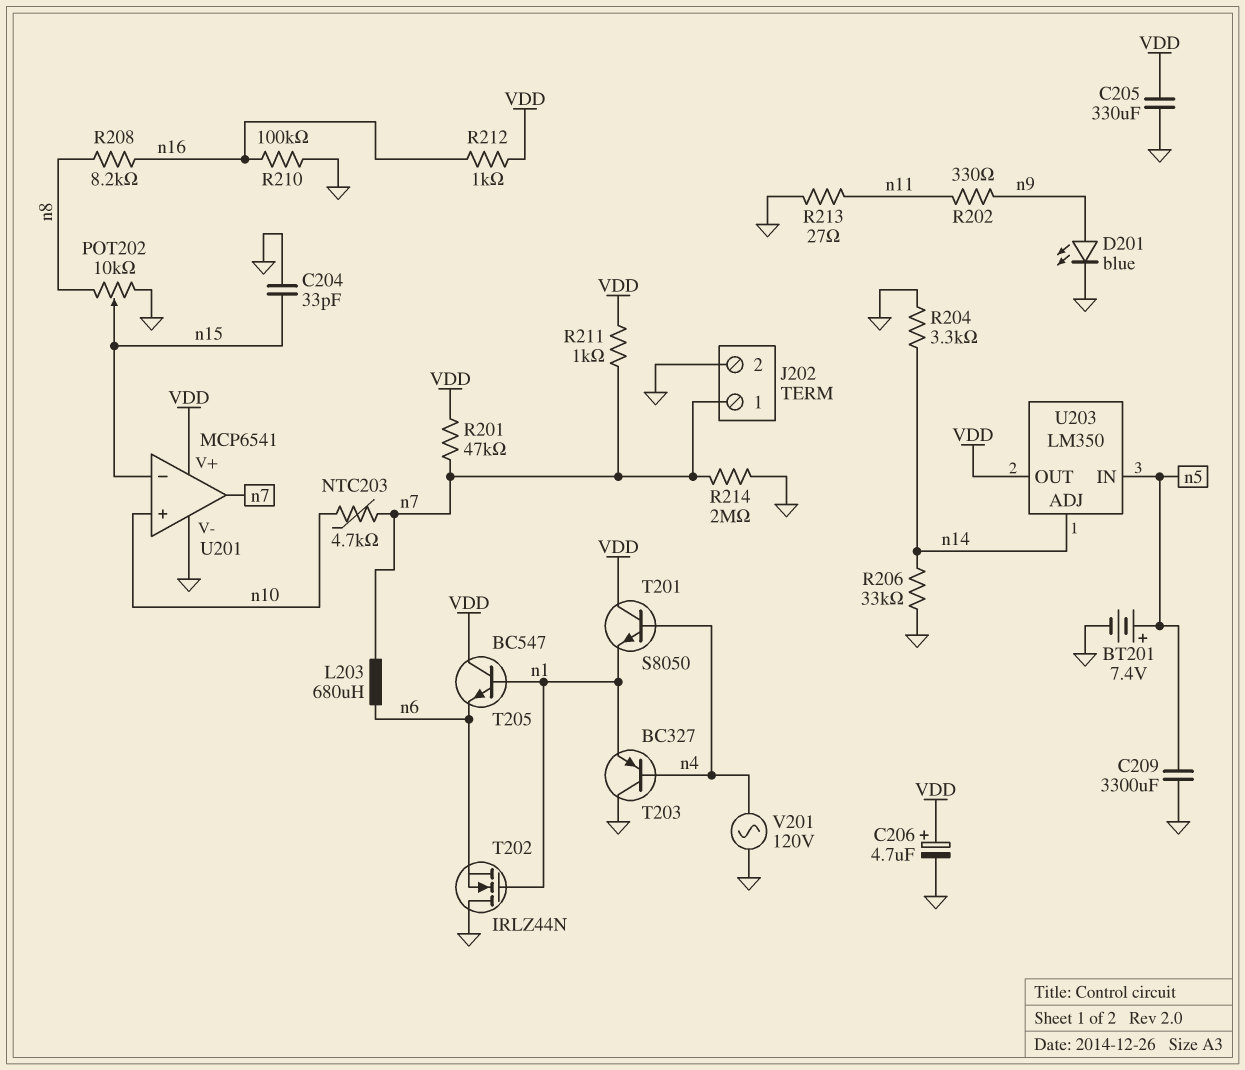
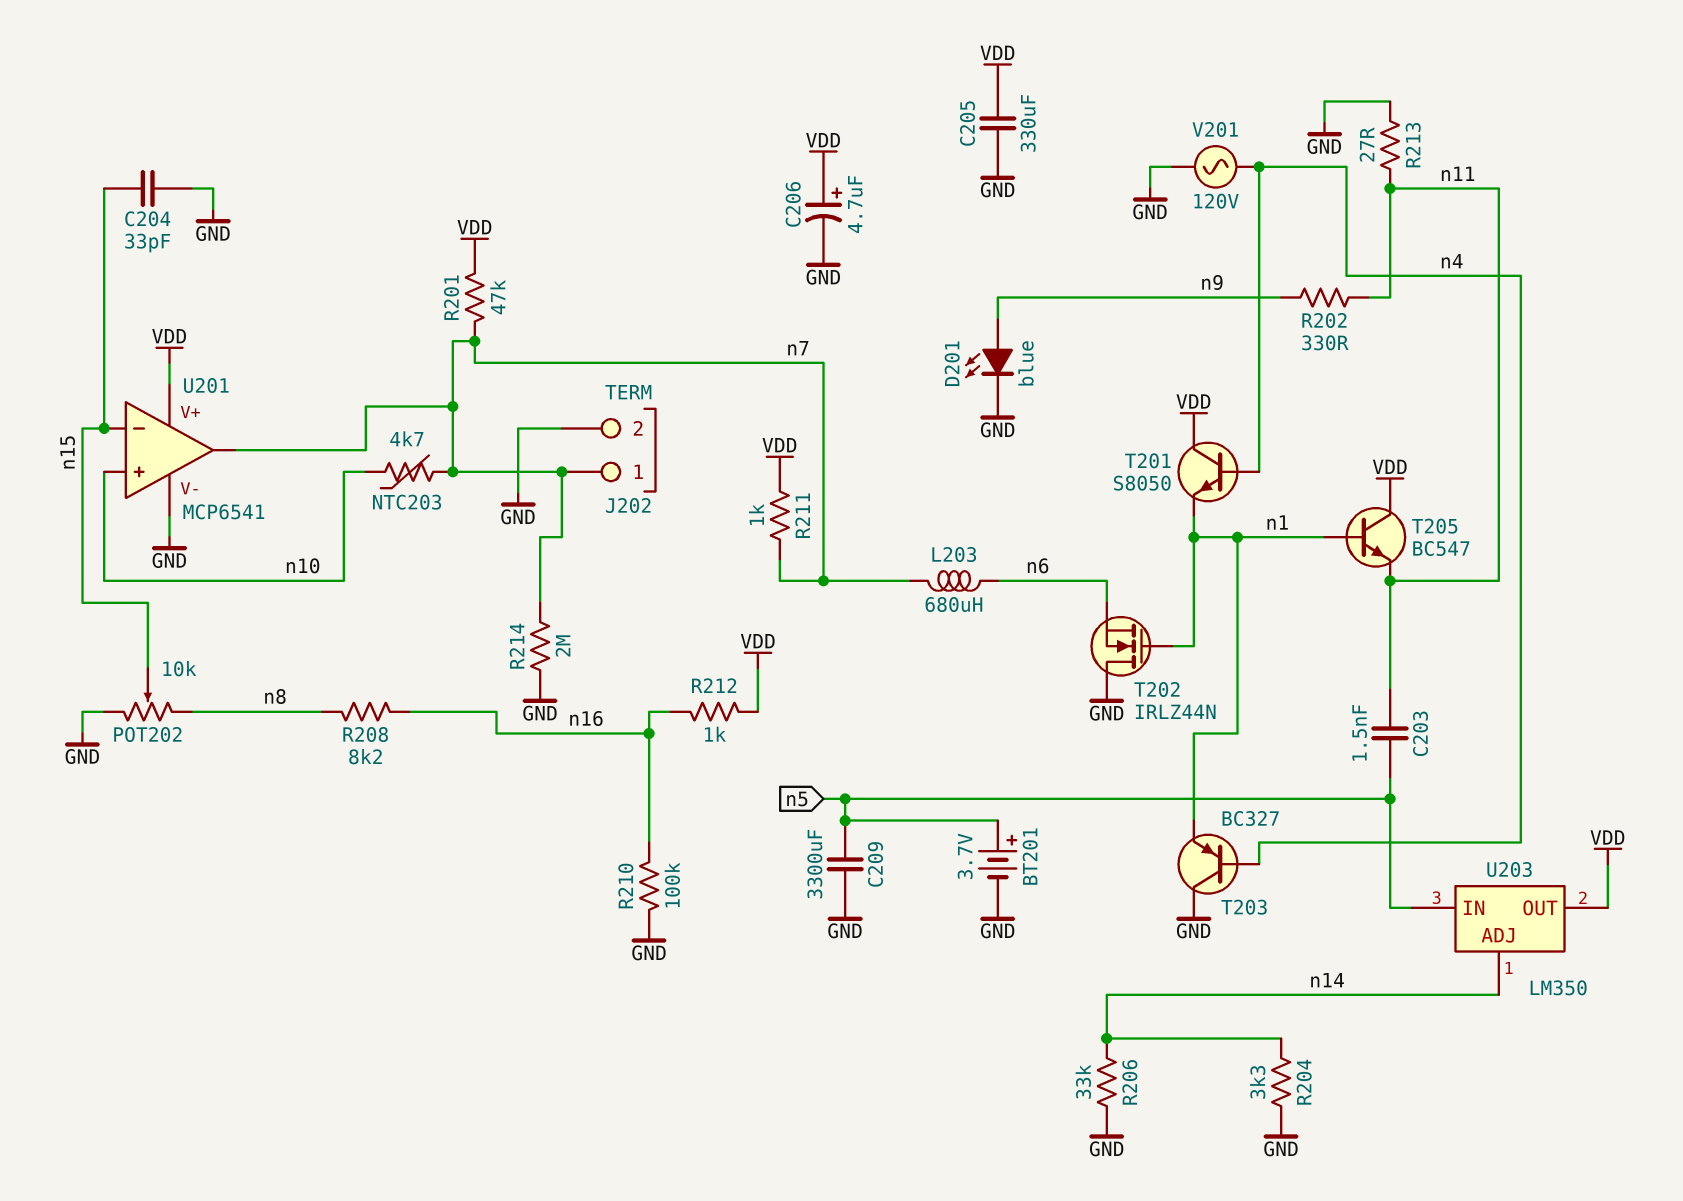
BT201: 7.4V (plus n5, minus GND) -> 3.7V (plus n5, minus GND)
C203: none -> 1.5nF (n5, n11)
T205: NPN BC547 (B n1, C VDD, E n6) -> NPN BC547 (B n1, C VDD, E n11)

